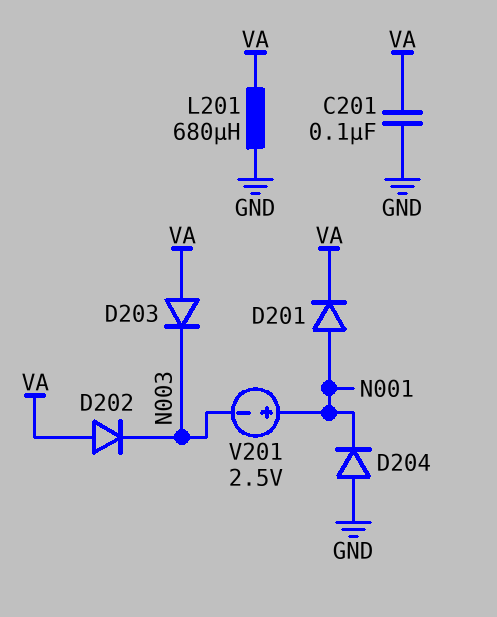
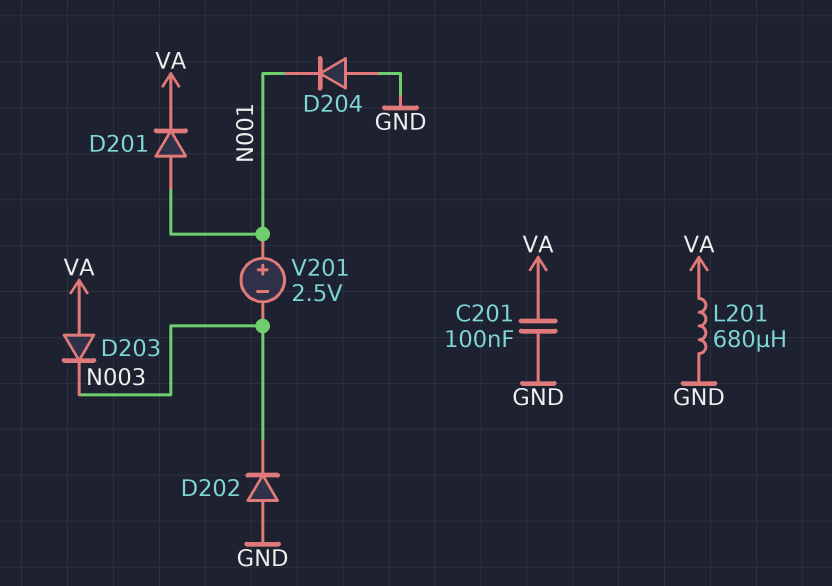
D202: diode (A VA, K N003) -> diode (A GND, K N003)

